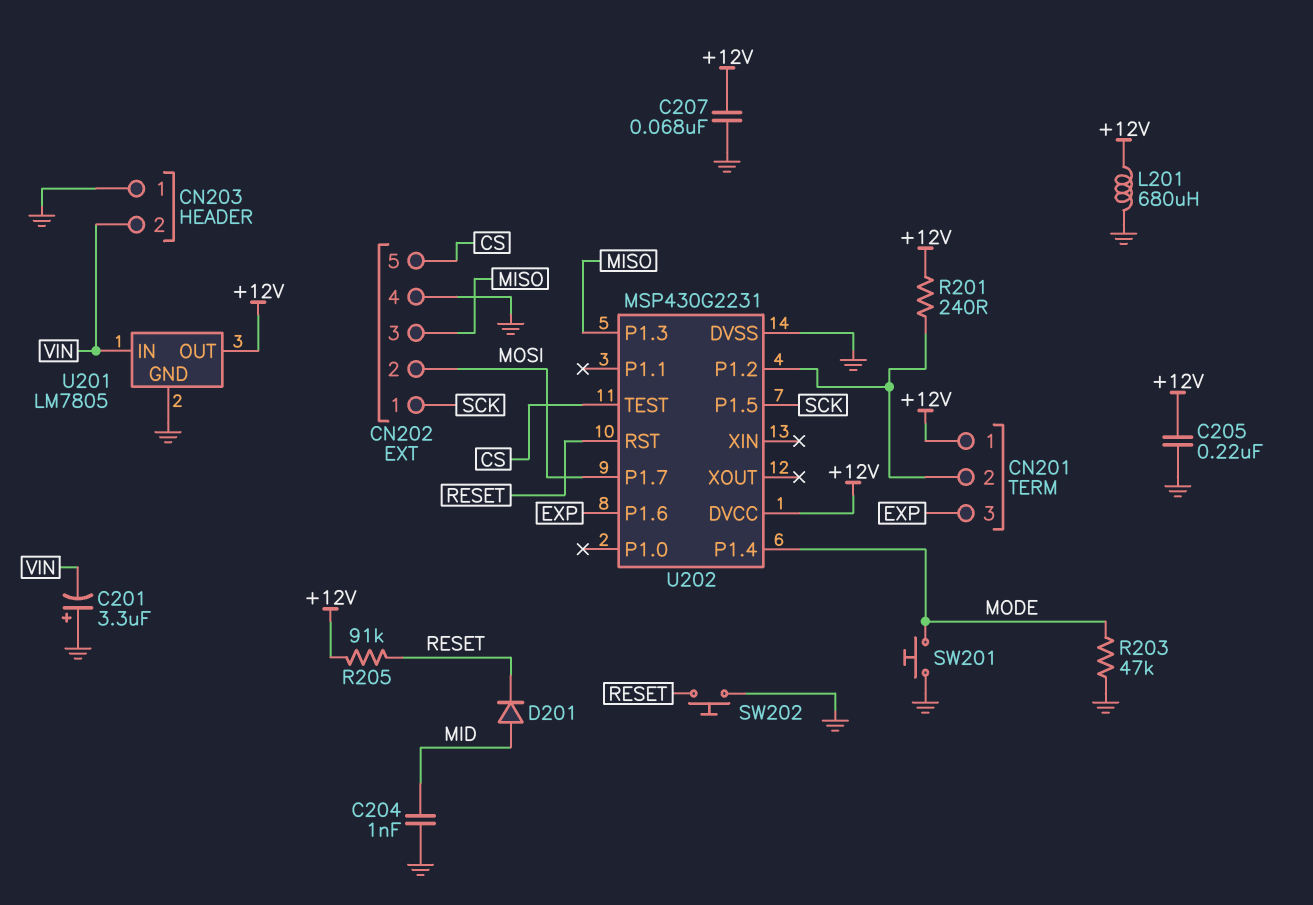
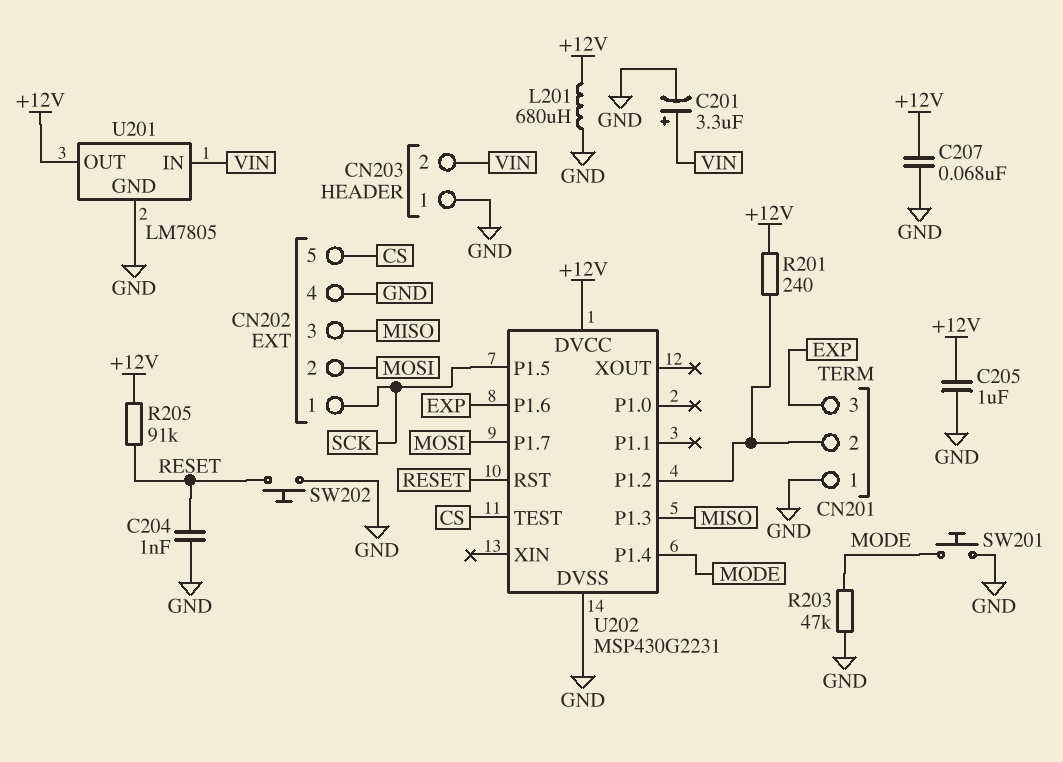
C201: 3.3uF (plus GND, minus VIN) -> 3.3uF (plus VIN, minus GND)
C204: 1nF (GND, MID) -> 1nF (GND, RESET)
C205: 220nF (+12V, GND) -> 1uF (+12V, GND)
CN201 pin 1: +12V -> GND
D201: diode (A MID, K RESET) -> none

